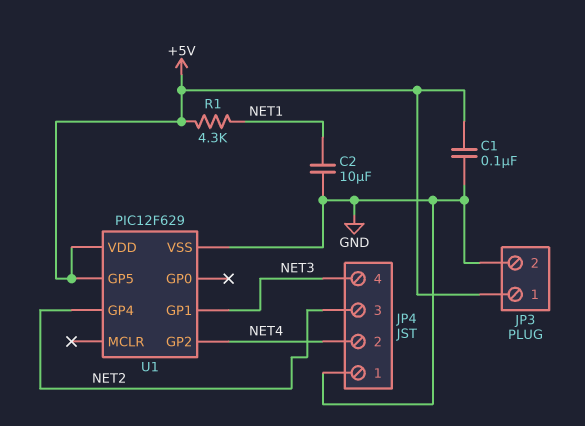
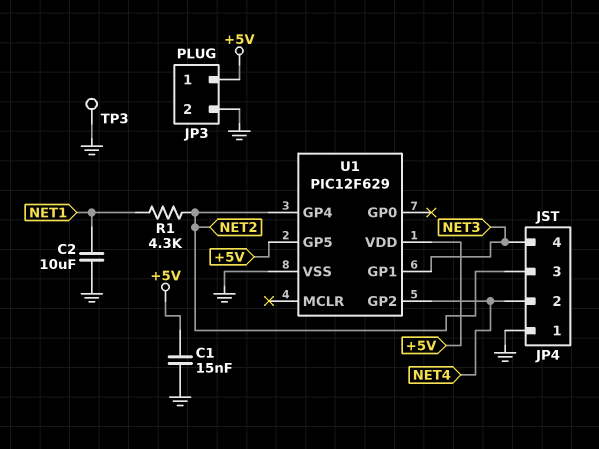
C1: 100nF (+5V, GND) -> 15nF (+5V, GND)
R1: 4.3k (+5V, NET1) -> 4.3k (NET1, NET2)
TP3: none -> test point (GND)

